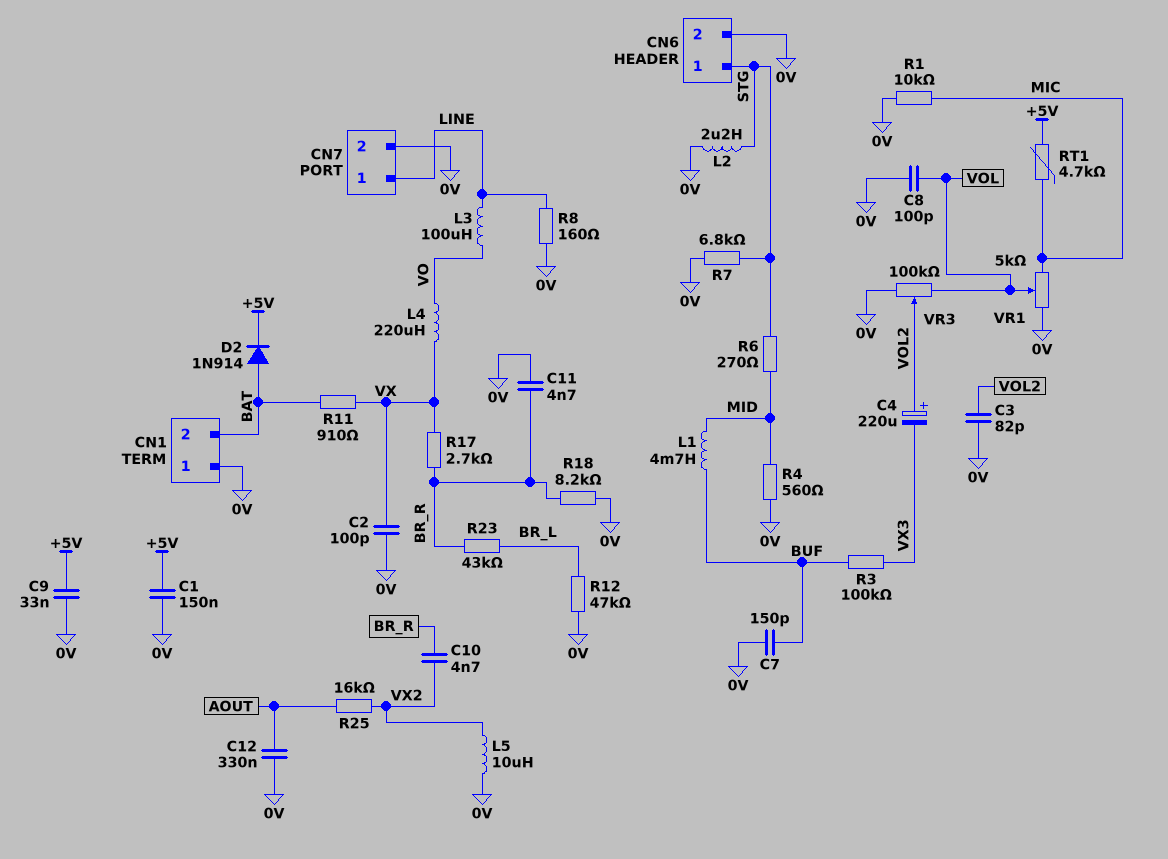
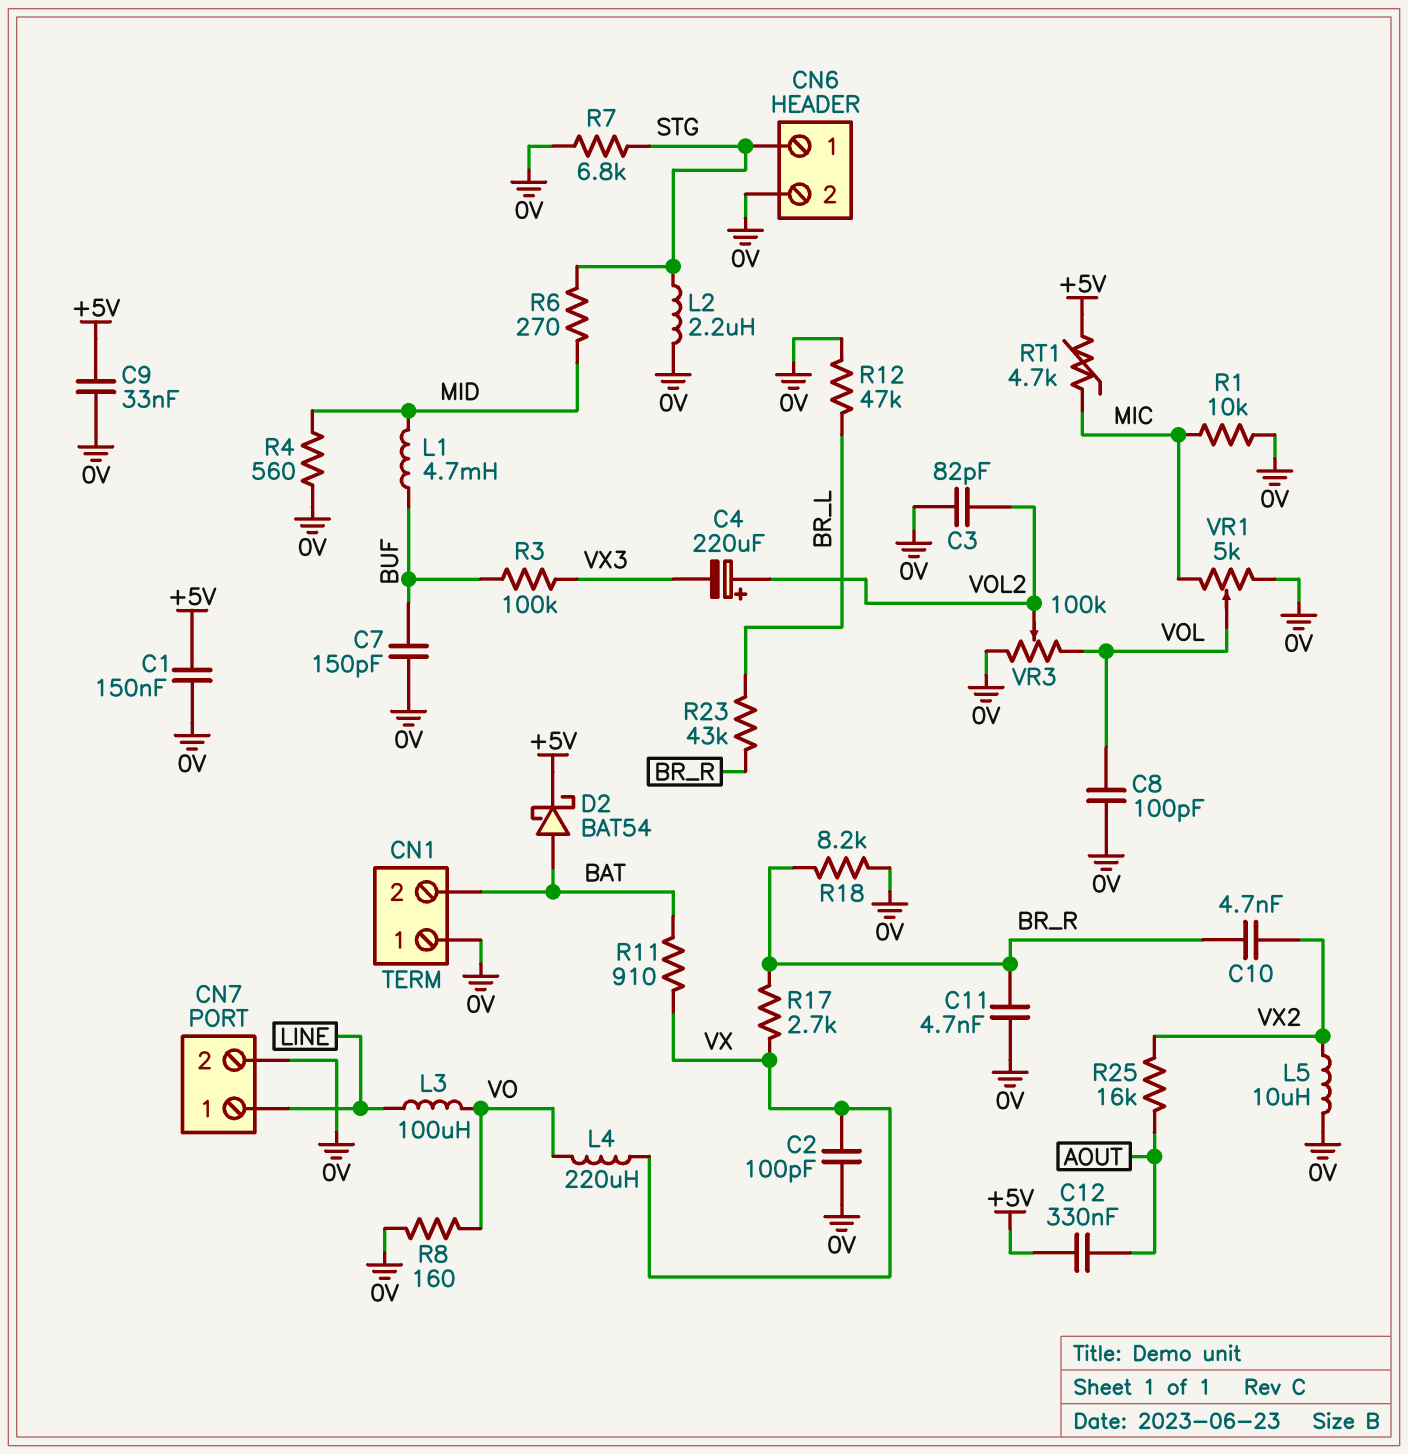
C12: 330nF (0V, AOUT) -> 330nF (+5V, AOUT)
D2: diode 1N914 (A BAT, K +5V) -> schottky BAT54 (A BAT, K +5V)
R8: 160 (0V, LINE) -> 160 (0V, VO)

